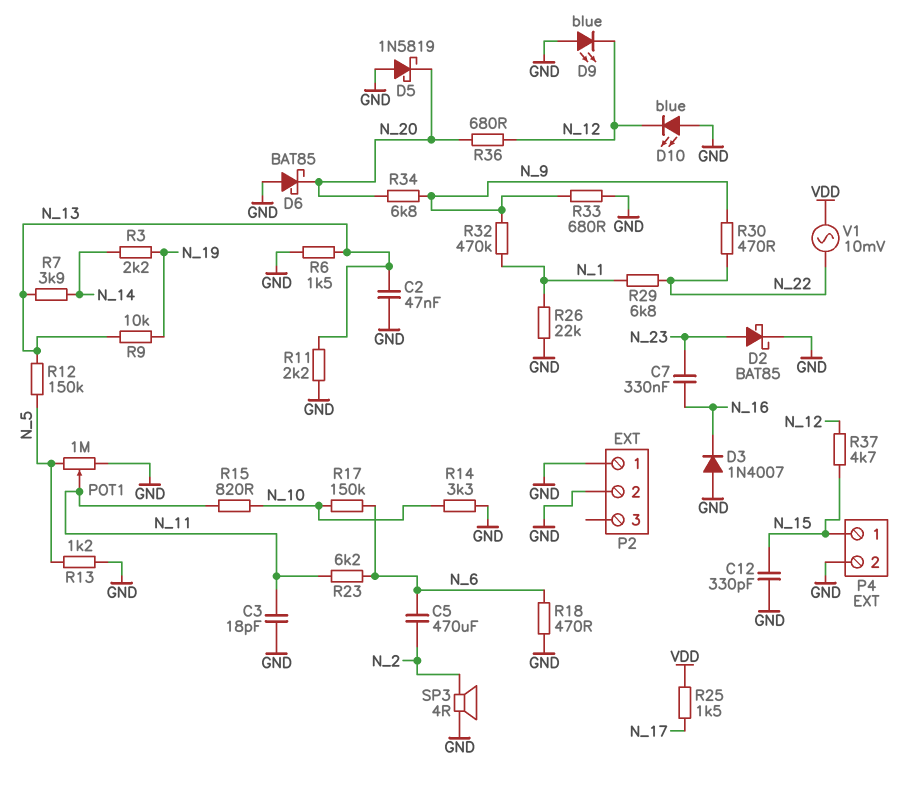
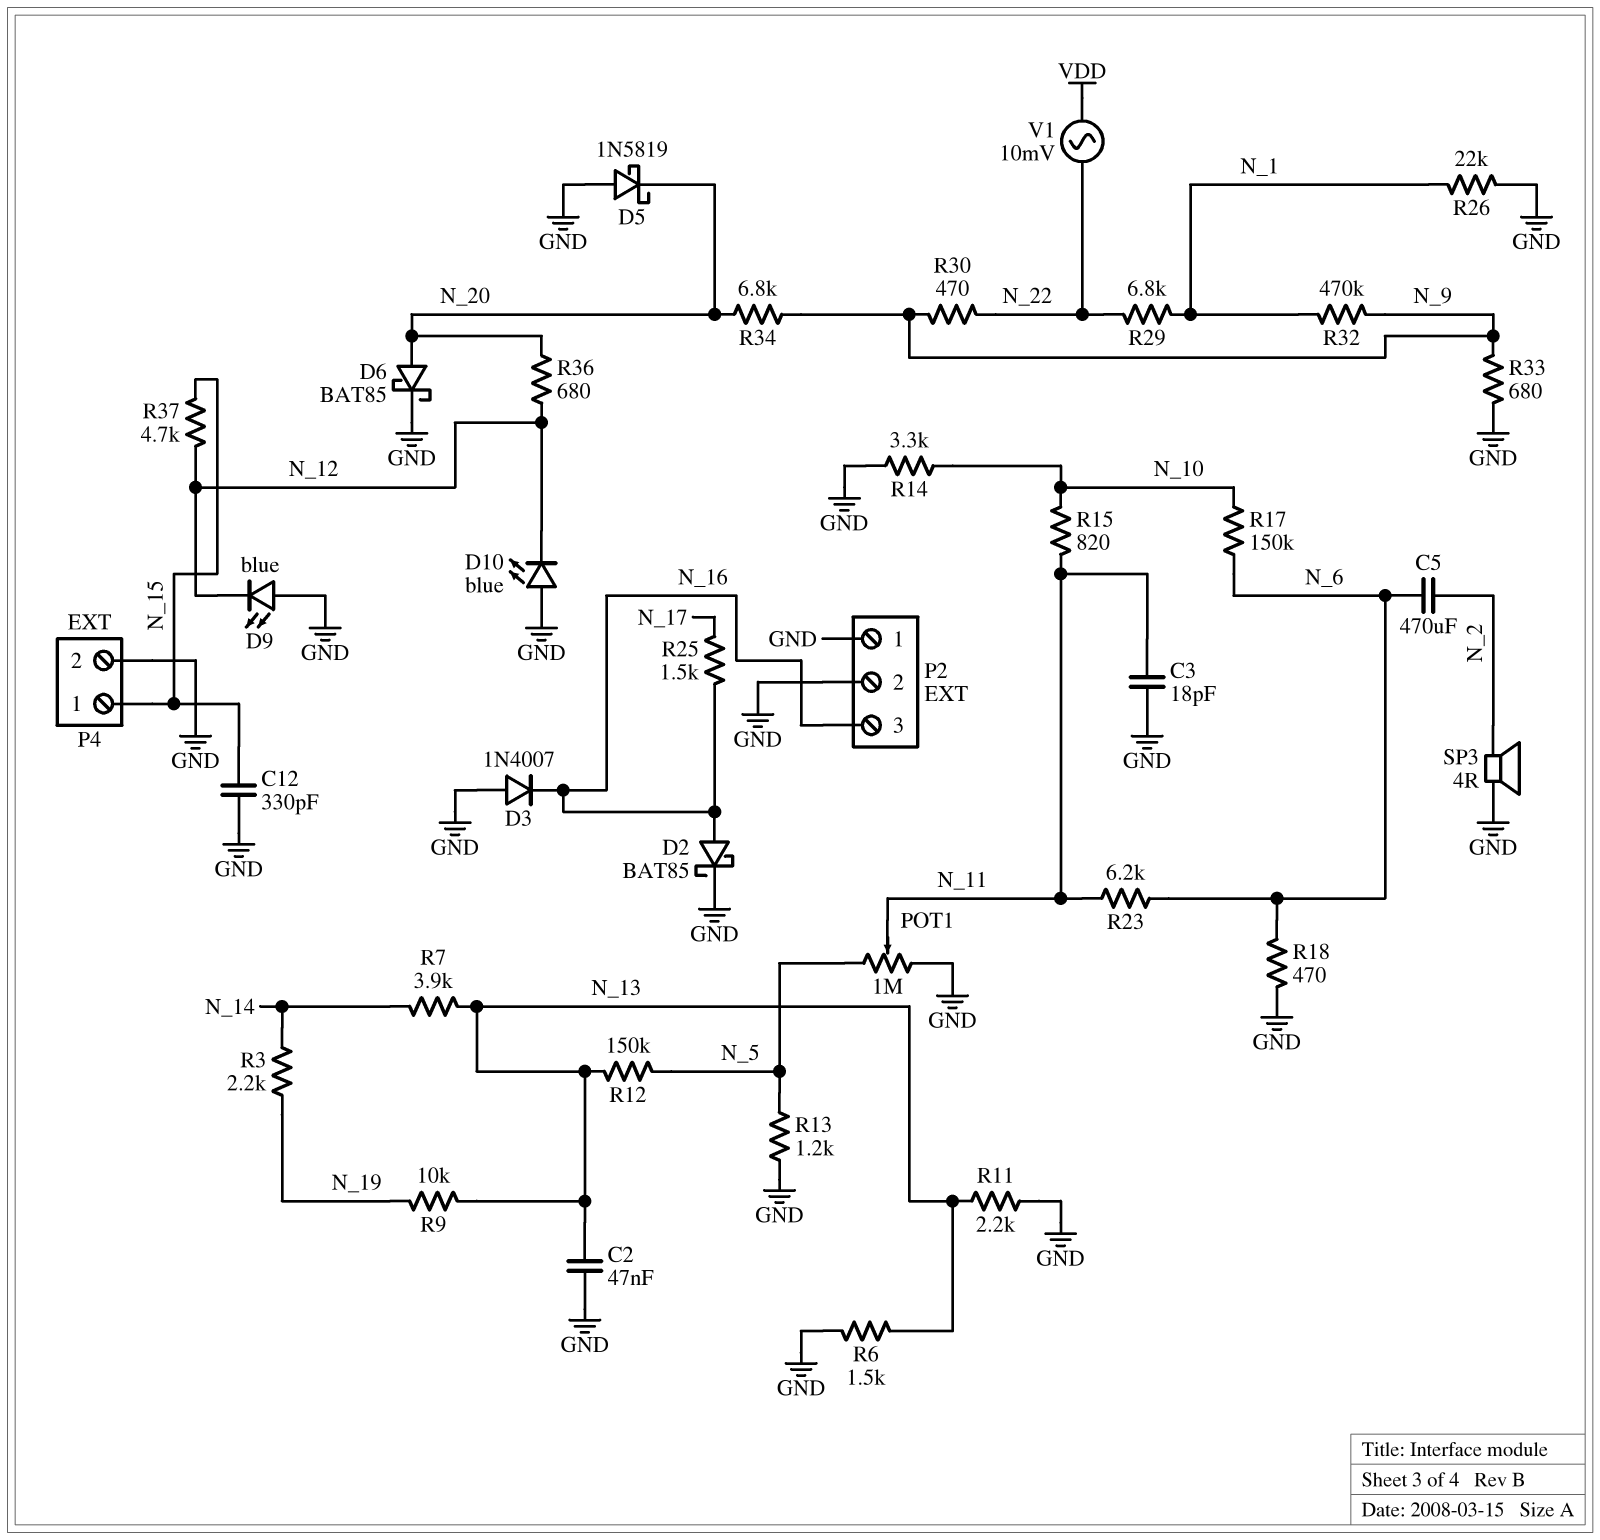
C7: 330nF (N_16, N_23) -> none
D2: schottky BAT85 (A N_23, K GND) -> schottky BAT85 (A N_16, K GND)
D6: schottky BAT85 (A GND, K N_20) -> schottky BAT85 (A N_20, K GND)
P2 pin 3: none -> N_16
R25: 1.5k (N_17, VDD) -> 1.5k (N_16, N_17)

